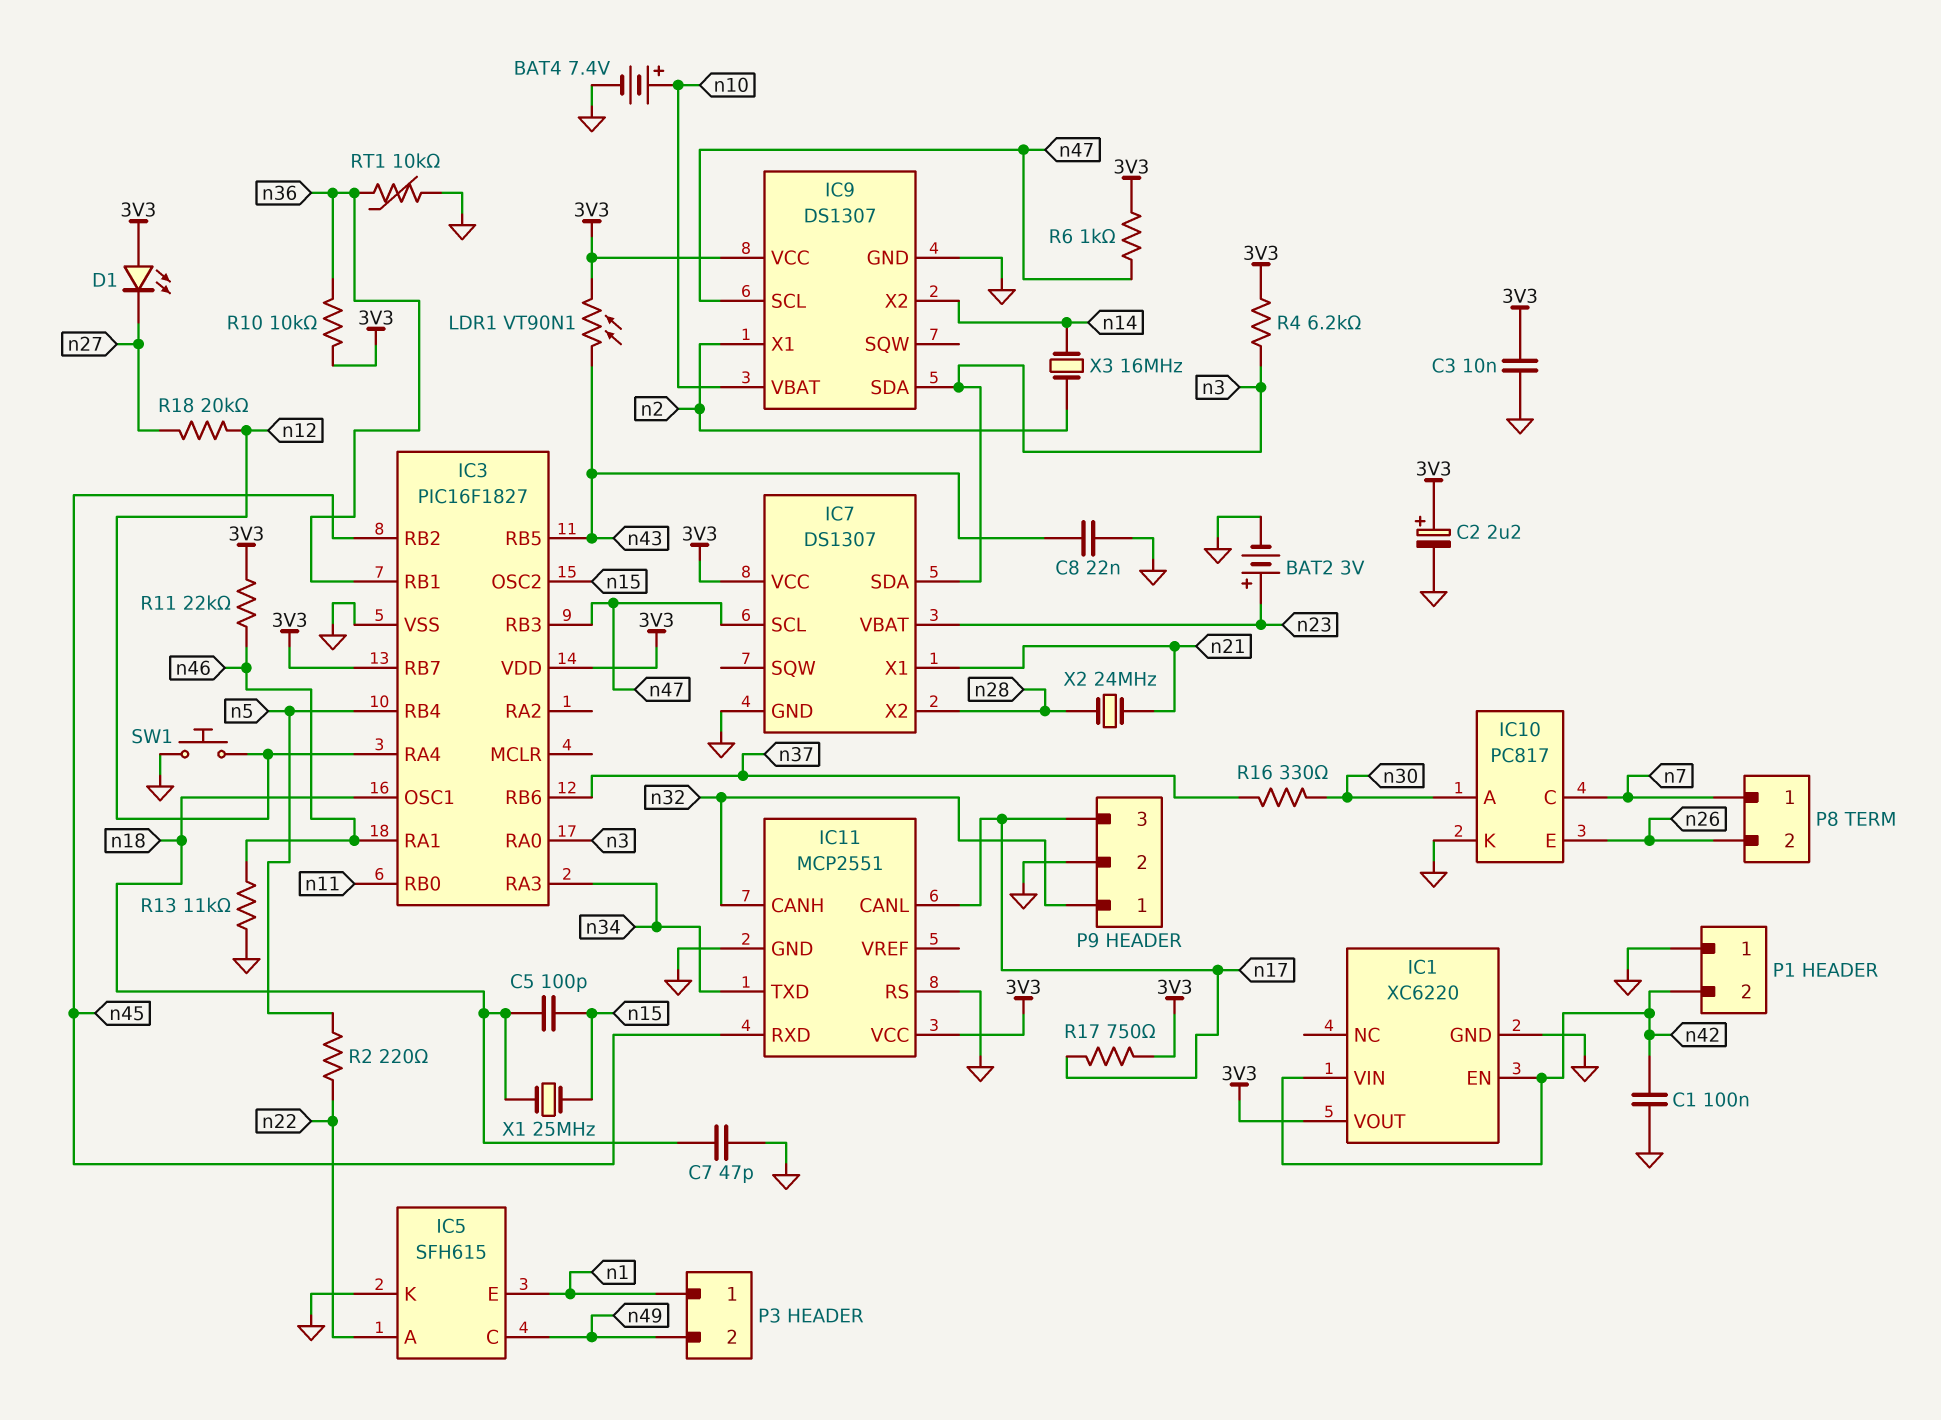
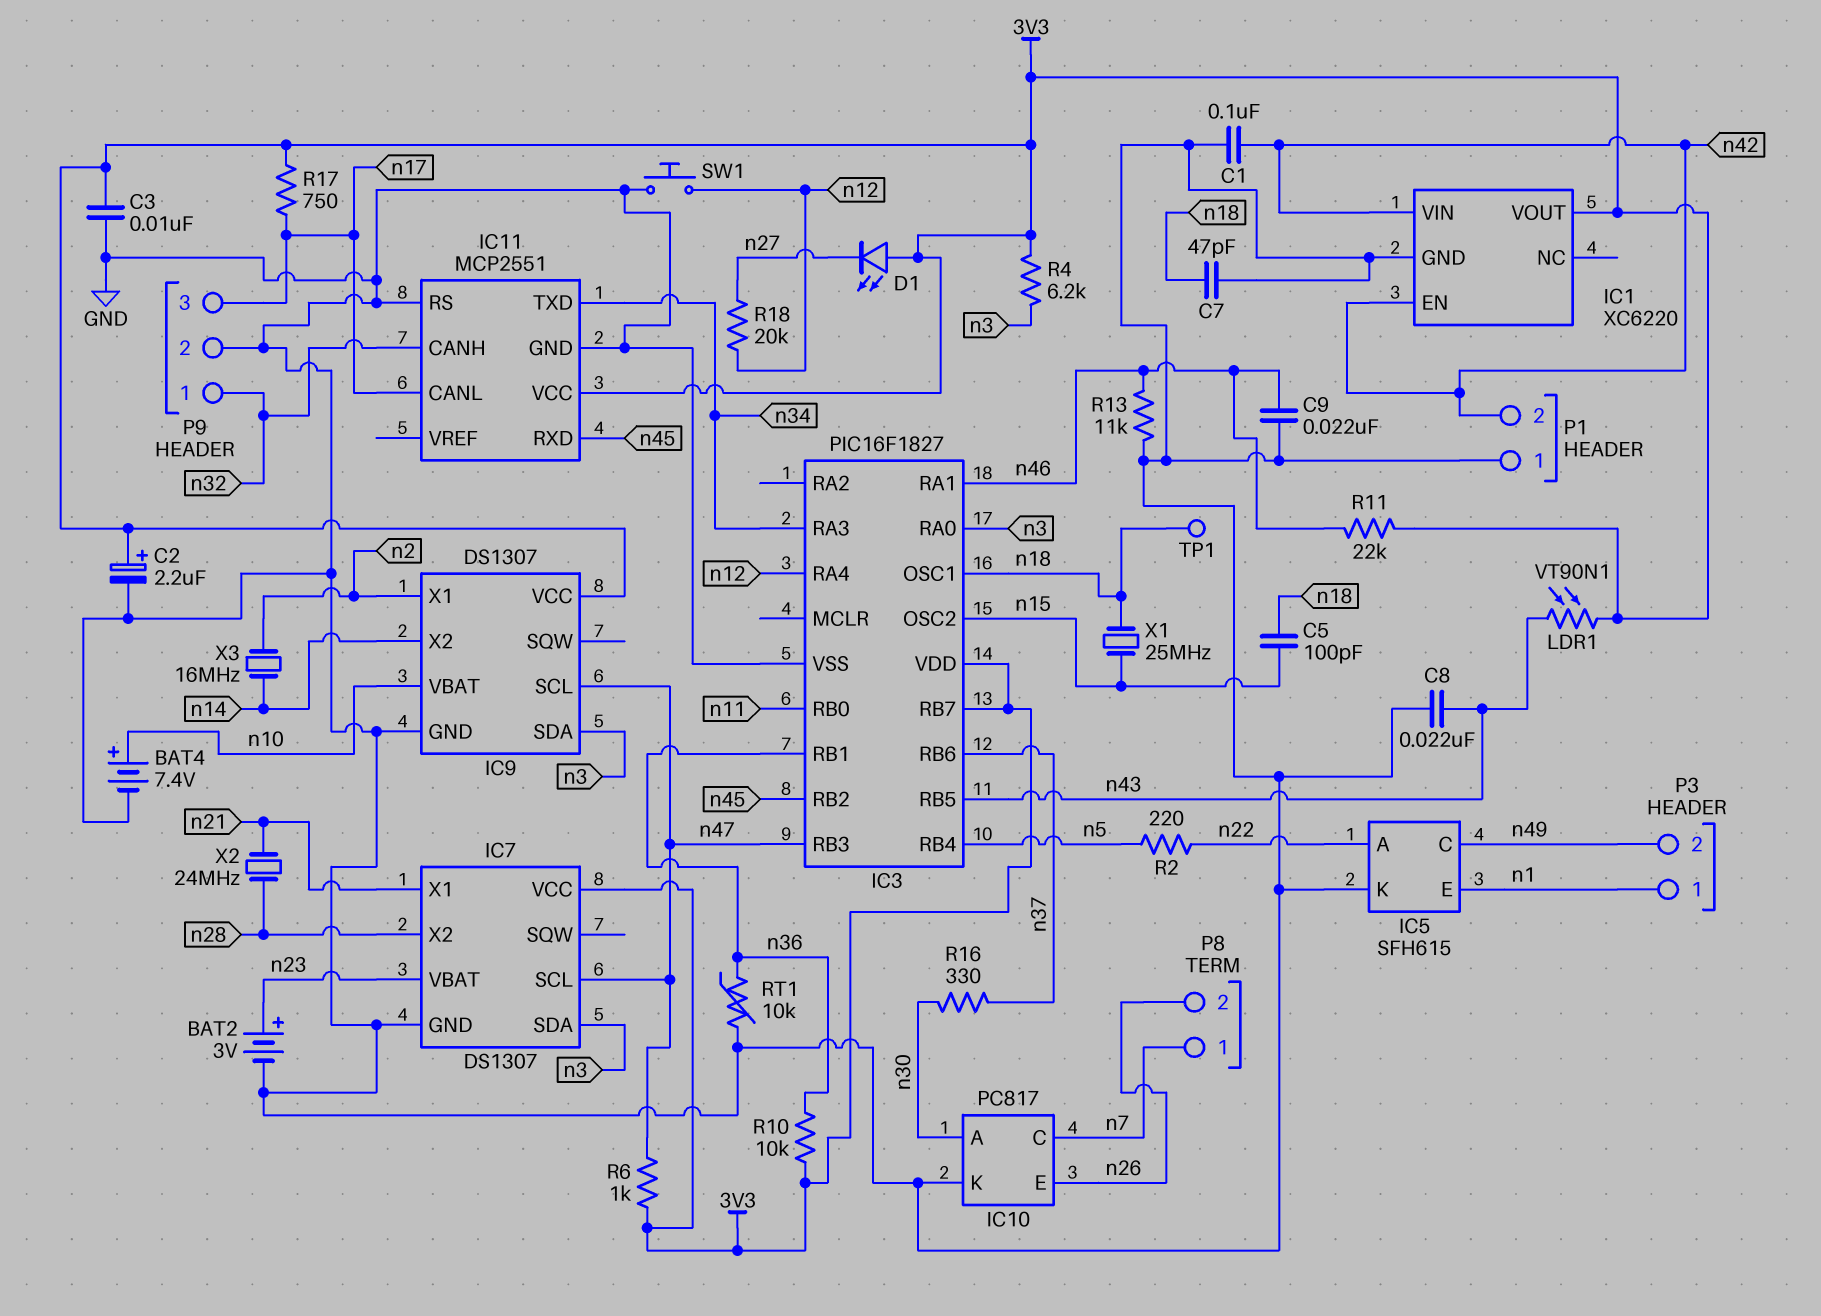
C9: none -> 22nF (GND, n46)
TP1: none -> test point (n18)

